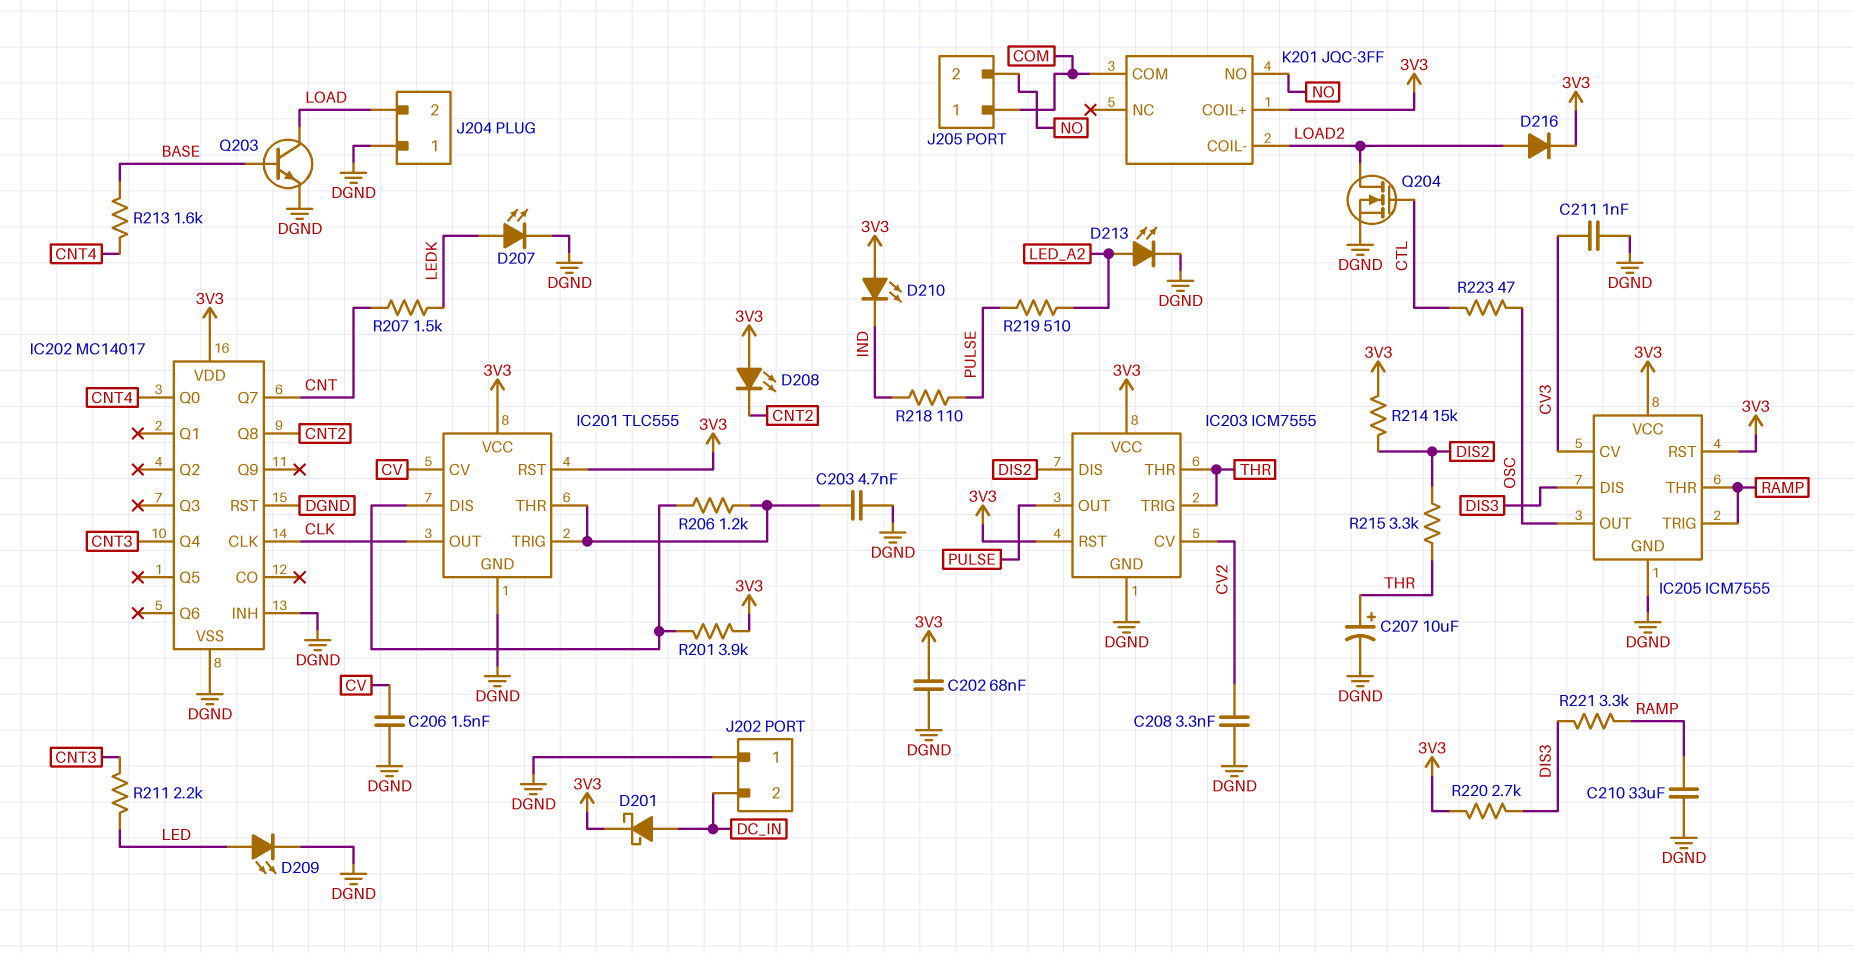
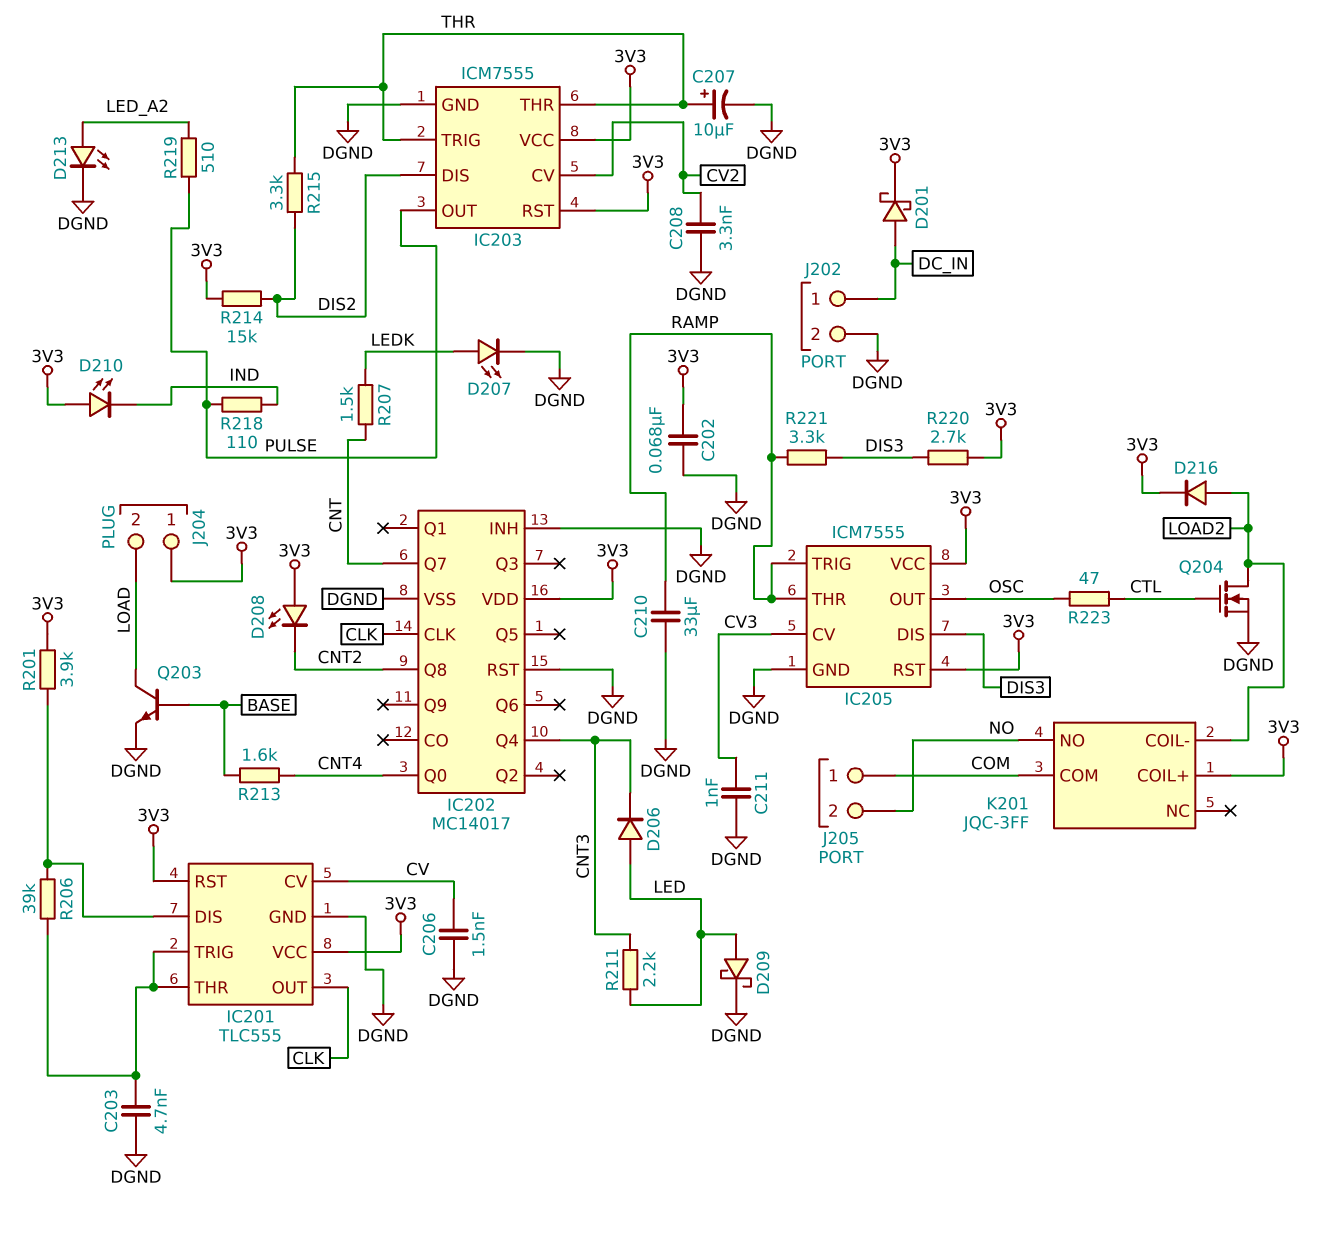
D206: none -> diode (A LED, K CNT3)
D209: LED (A LED, K DGND) -> schottky (A LED, K DGND)
J202 pin 1: DGND -> DC_IN
J202 pin 2: DC_IN -> DGND
J204 pin 1: DGND -> 3V3
R206: 1.2k (IC201/DIS, IC201/THR) -> 39k (IC201/DIS, IC201/THR)

